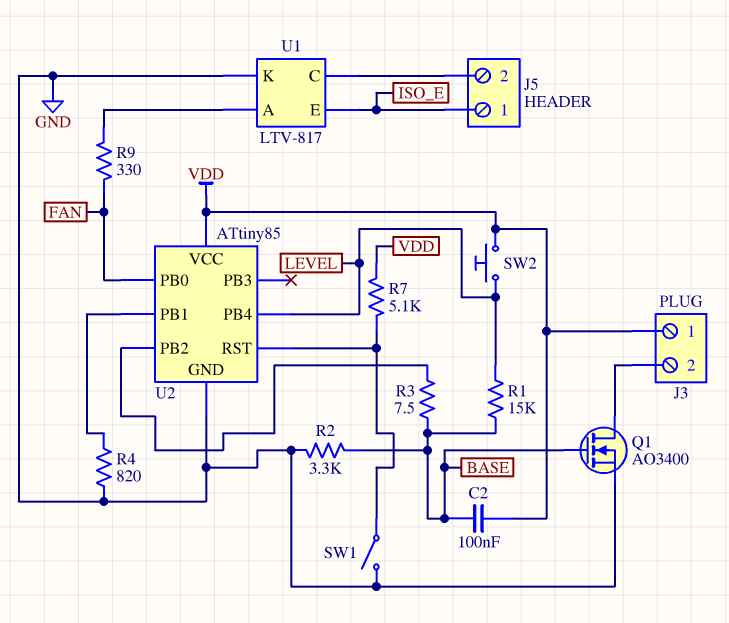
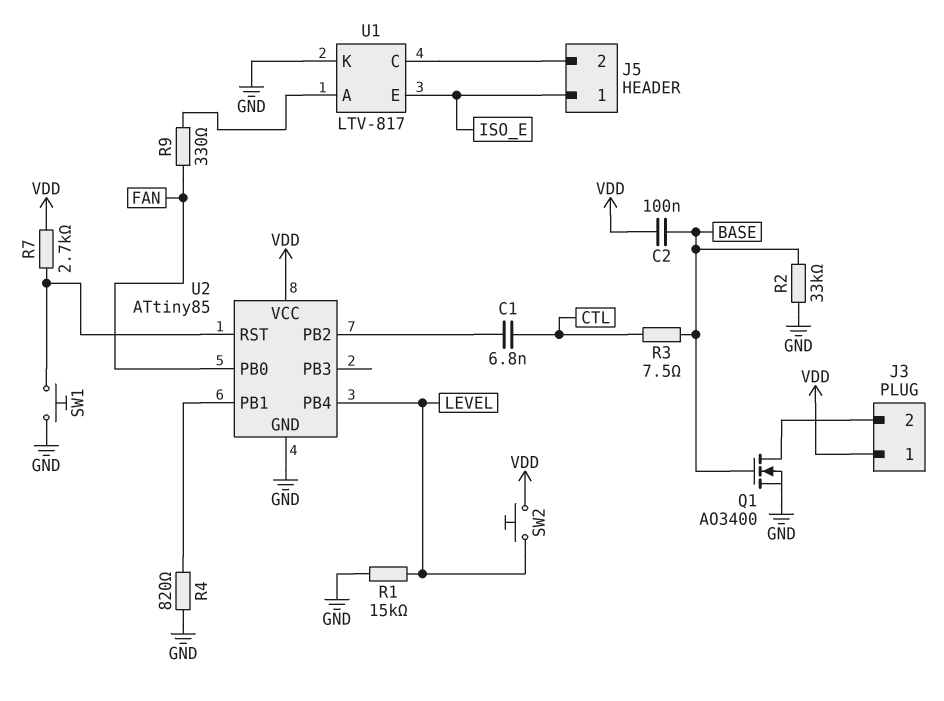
C1: none -> 6.8nF (CTL, U2/PB2)
R1: 15k (BASE, LEVEL) -> 15k (GND, LEVEL)
R2: 3.3k (BASE, GND) -> 33k (BASE, GND)
R3: 7.5 (BASE, U2/PB2) -> 7.5 (BASE, CTL)
R7: 5.1k (U2/RST, VDD) -> 2.7k (U2/RST, VDD)
SW1: switch (GND, U2/RST) -> button (GND, U2/RST)

